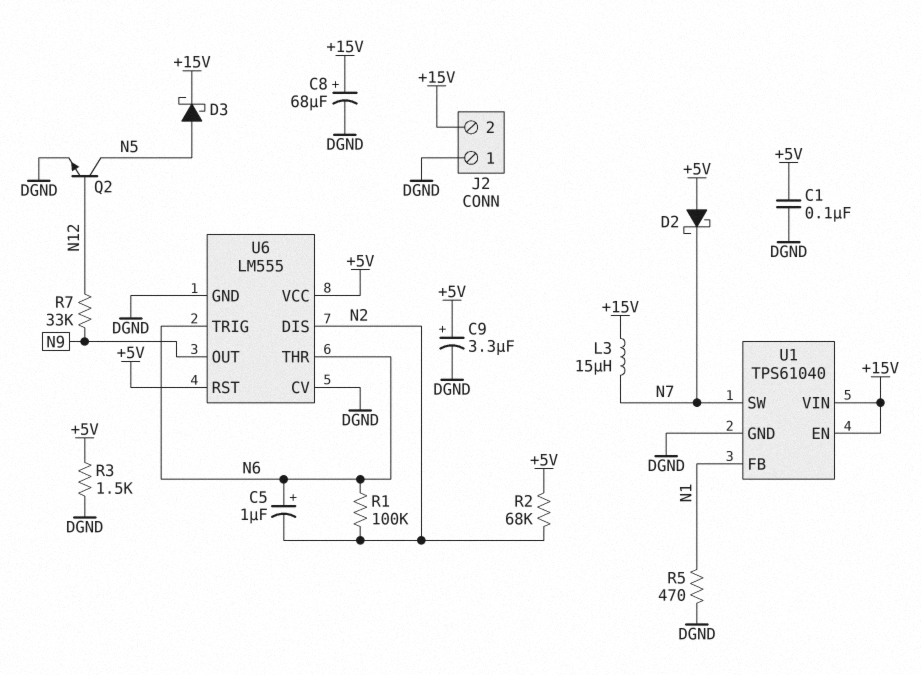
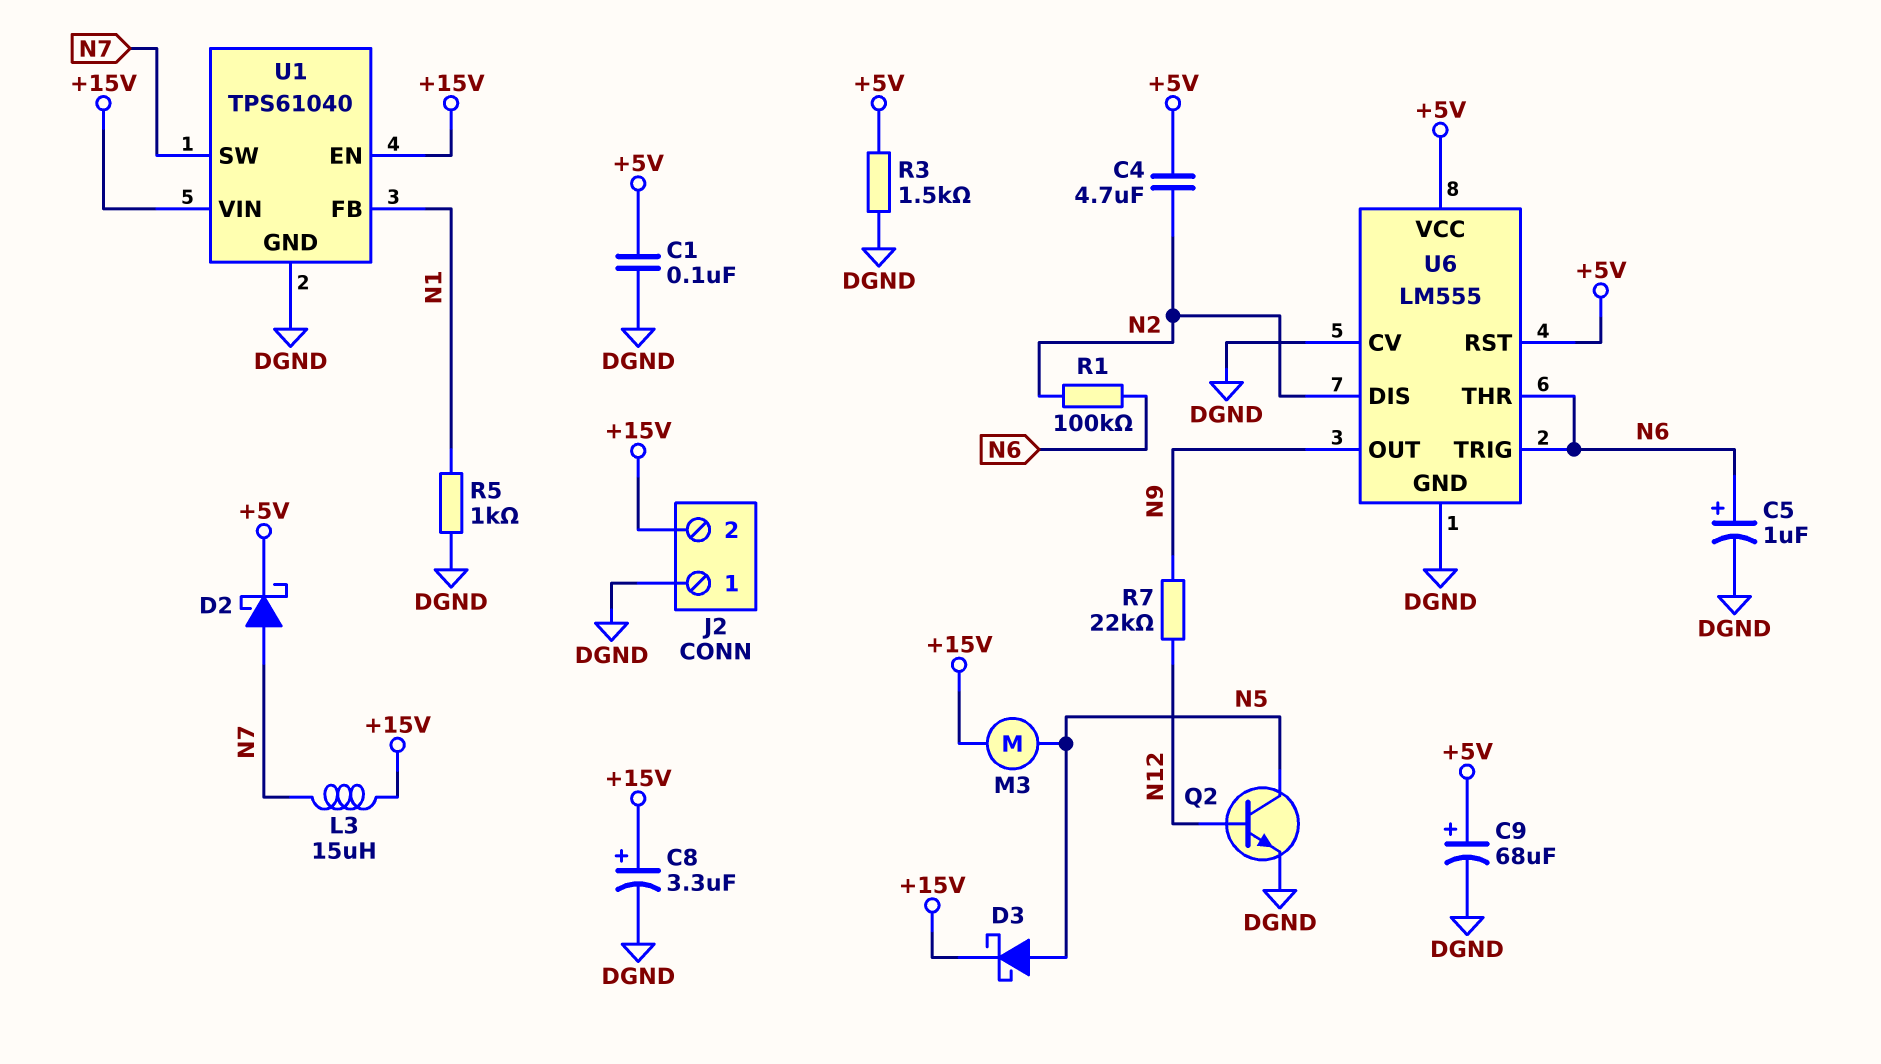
C4: none -> 4.7uF (+5V, N2)
C5: 1uF (plus N6, minus N2) -> 1uF (plus N6, minus DGND)
C8: 68uF (plus +15V, minus DGND) -> 3.3uF (plus +15V, minus DGND)
C9: 3.3uF (plus +5V, minus DGND) -> 68uF (plus +5V, minus DGND)
D2: schottky (A +5V, K N7) -> schottky (A N7, K +5V)
M3: none -> motor (+15V, N5)
R2: 68k (+5V, N2) -> none
R5: 470 (DGND, N1) -> 1k (DGND, N1)
R7: 33k (N9, N12) -> 22k (N9, N12)

